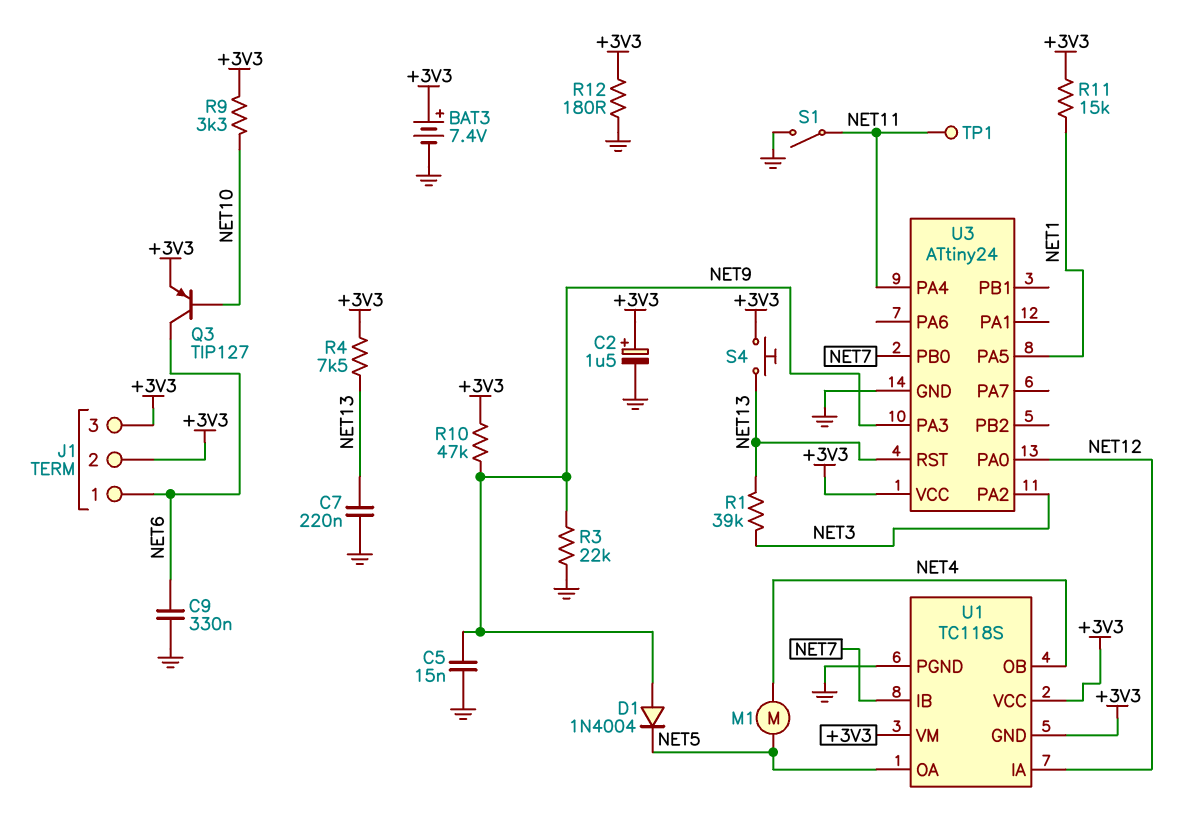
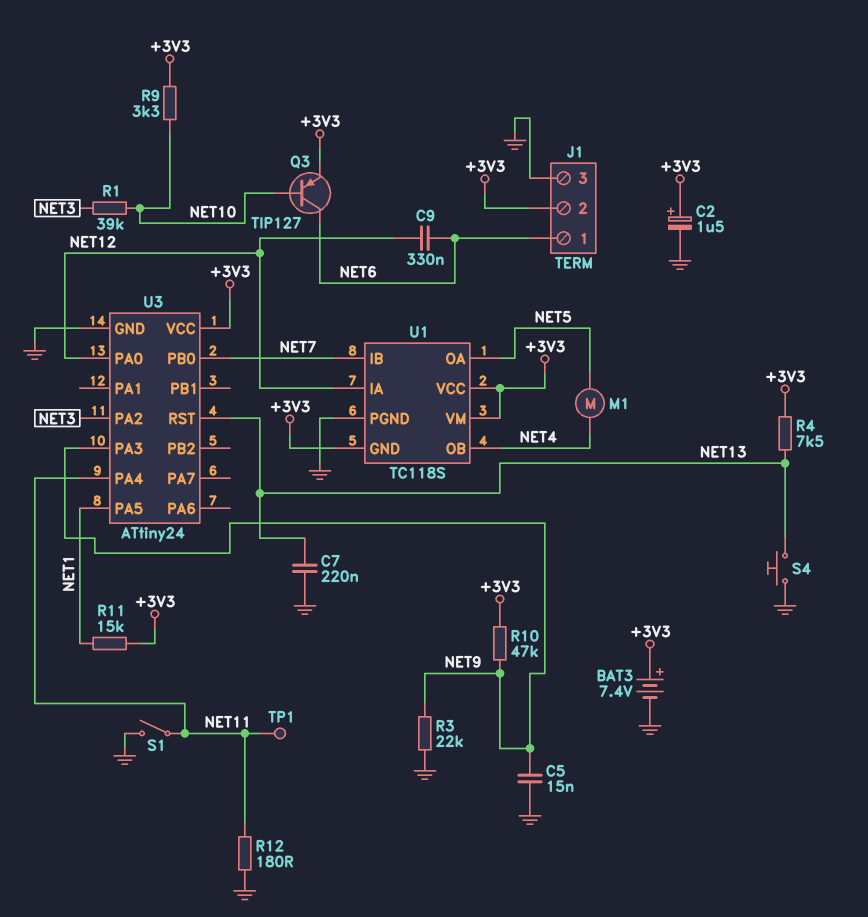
C9: 330nF (GND, NET6) -> 330nF (NET6, NET12)
D1: diode 1N4004 (A NET9, K NET5) -> none
J1 pin 3: +3V3 -> GND
R1: 39k (NET3, NET13) -> 39k (NET3, NET10)
R12: 180 (+3V3, GND) -> 180 (GND, NET11)
S4: button (+3V3, NET13) -> button (GND, NET13)

